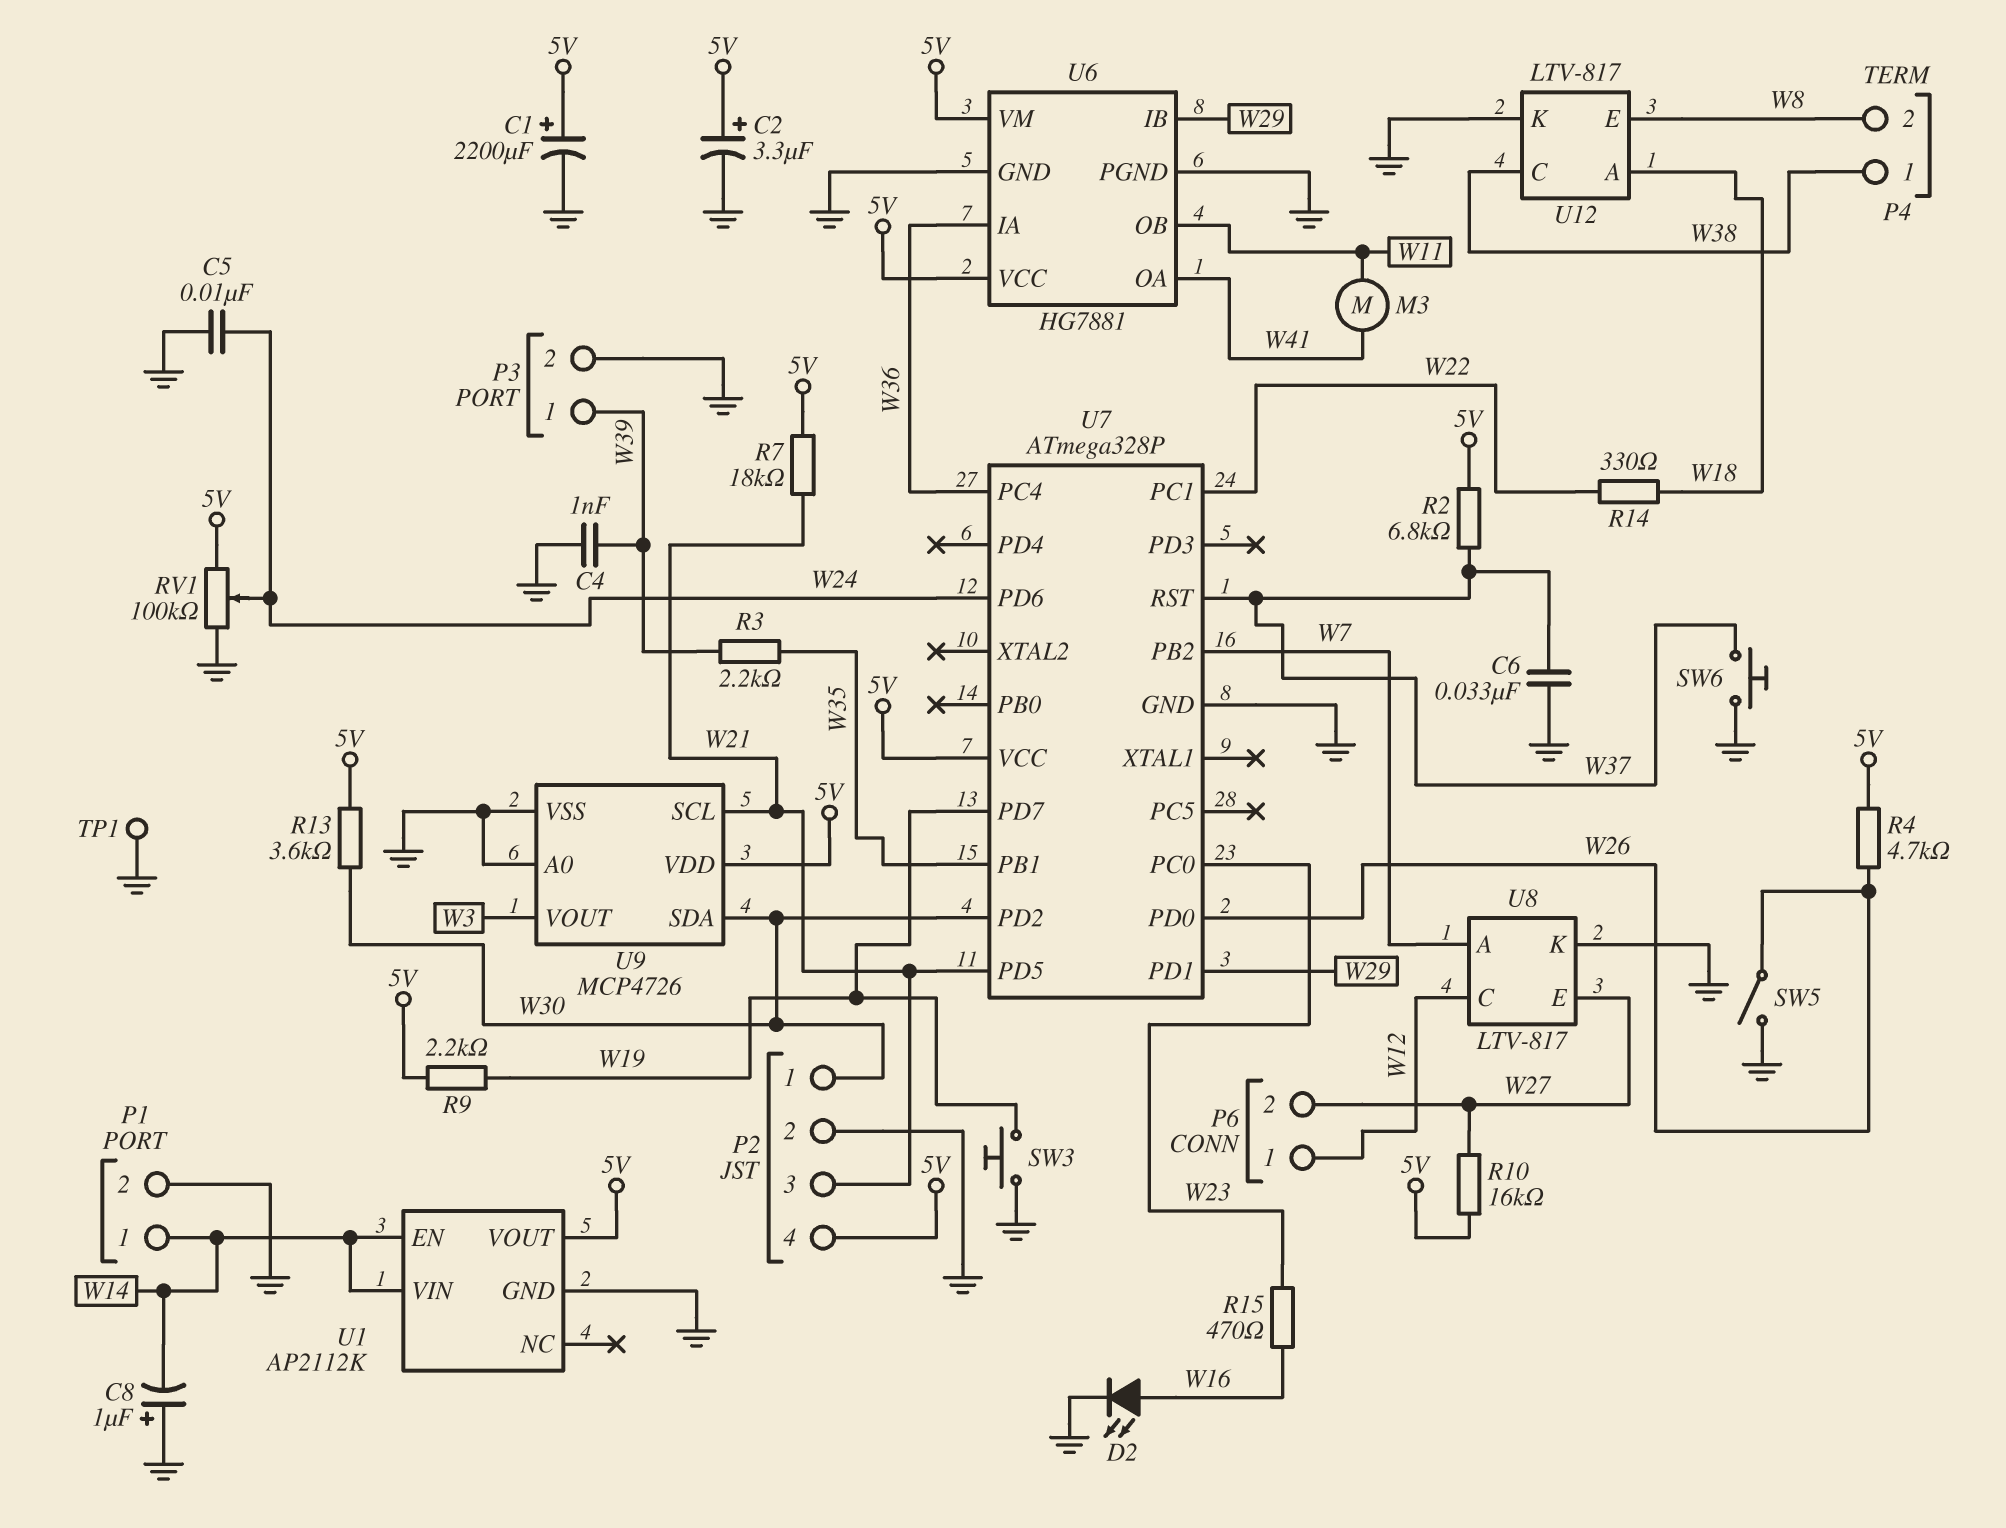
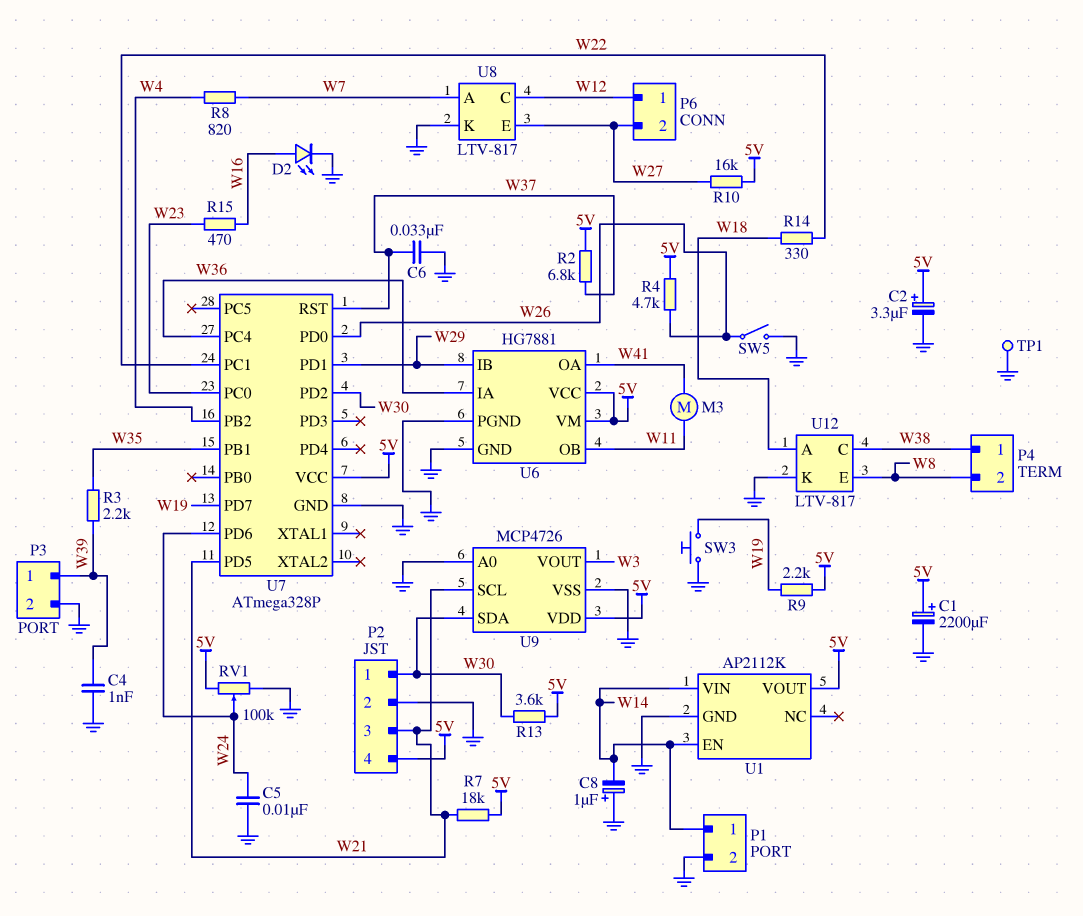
R8: none -> 820 (W4, W7)
SW6: button (GND, W37) -> none
U7 pin PB2: W7 -> W4

